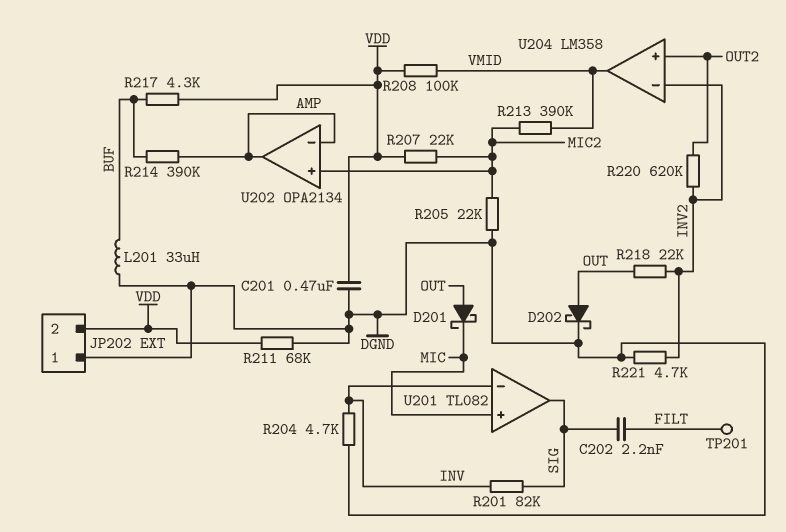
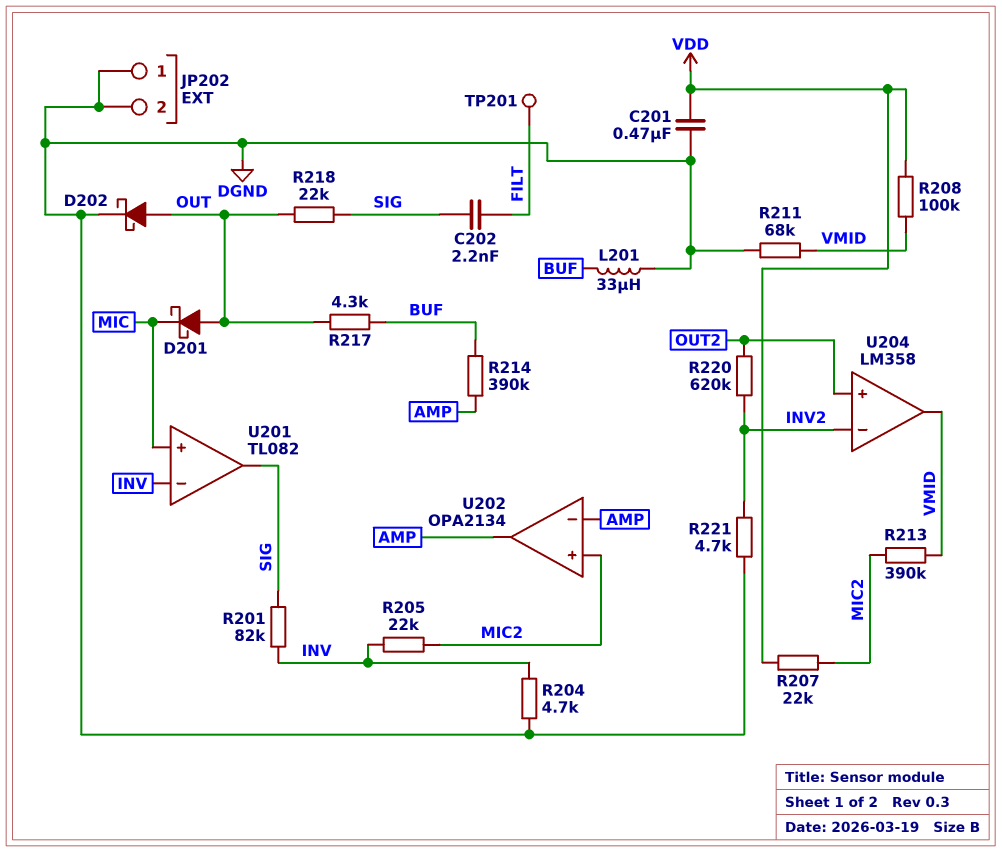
JP202 pin 2: VDD -> DGND
R205: 22k (DGND, MIC2) -> 22k (INV, MIC2)
R211: 68k (DGND, VDD) -> 68k (DGND, VMID)
R217: 4.3k (BUF, VDD) -> 4.3k (BUF, OUT)
R218: 22k (INV2, OUT) -> 22k (OUT, SIG)

